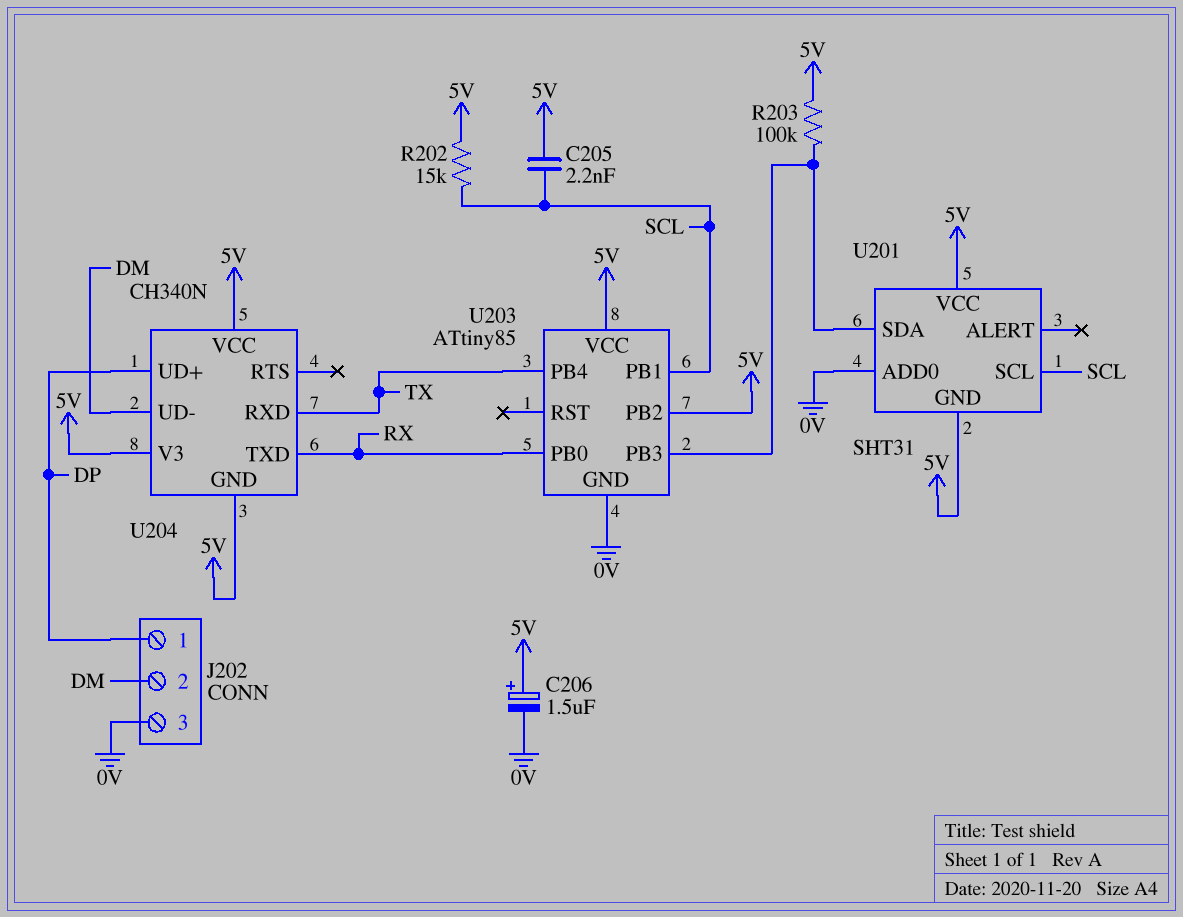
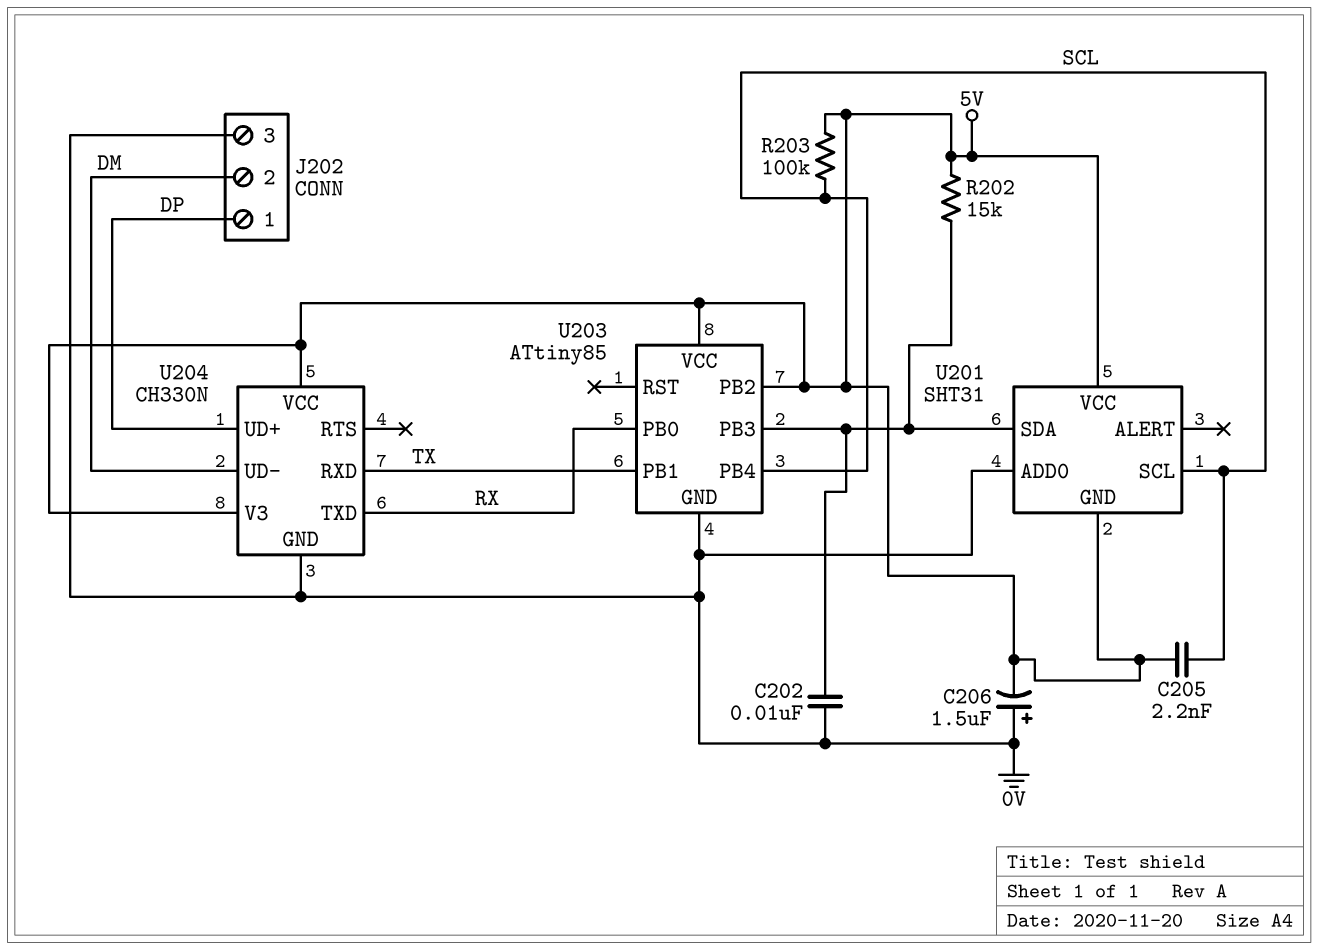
C202: none -> 10nF (0V, U201/SDA)
C206: 1.5uF (plus 5V, minus 0V) -> 1.5uF (plus 0V, minus 5V)
R202: 15k (5V, SCL) -> 15k (5V, U201/SDA)
R203: 100k (5V, U201/SDA) -> 100k (5V, SCL)
U203 pin PB1: SCL -> TX
U203 pin PB4: TX -> SCL
U204: CH340N -> CH330N
U204 pin GND: 5V -> 0V

